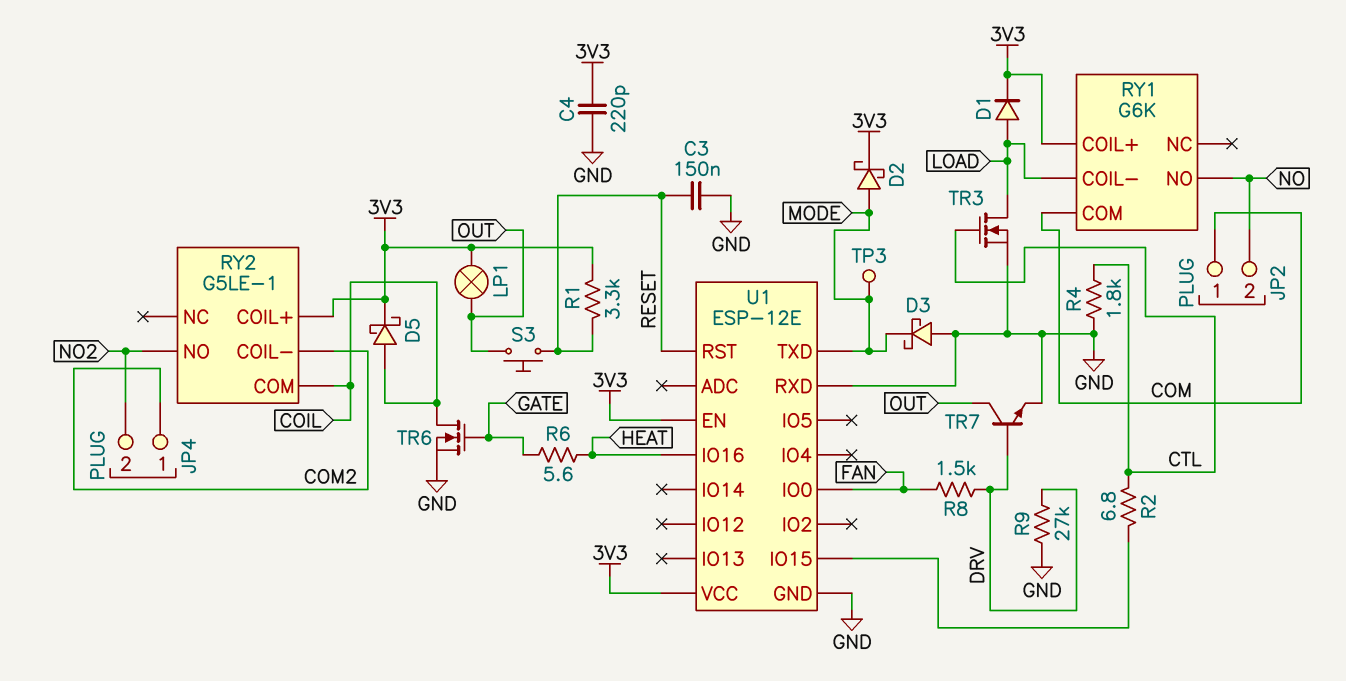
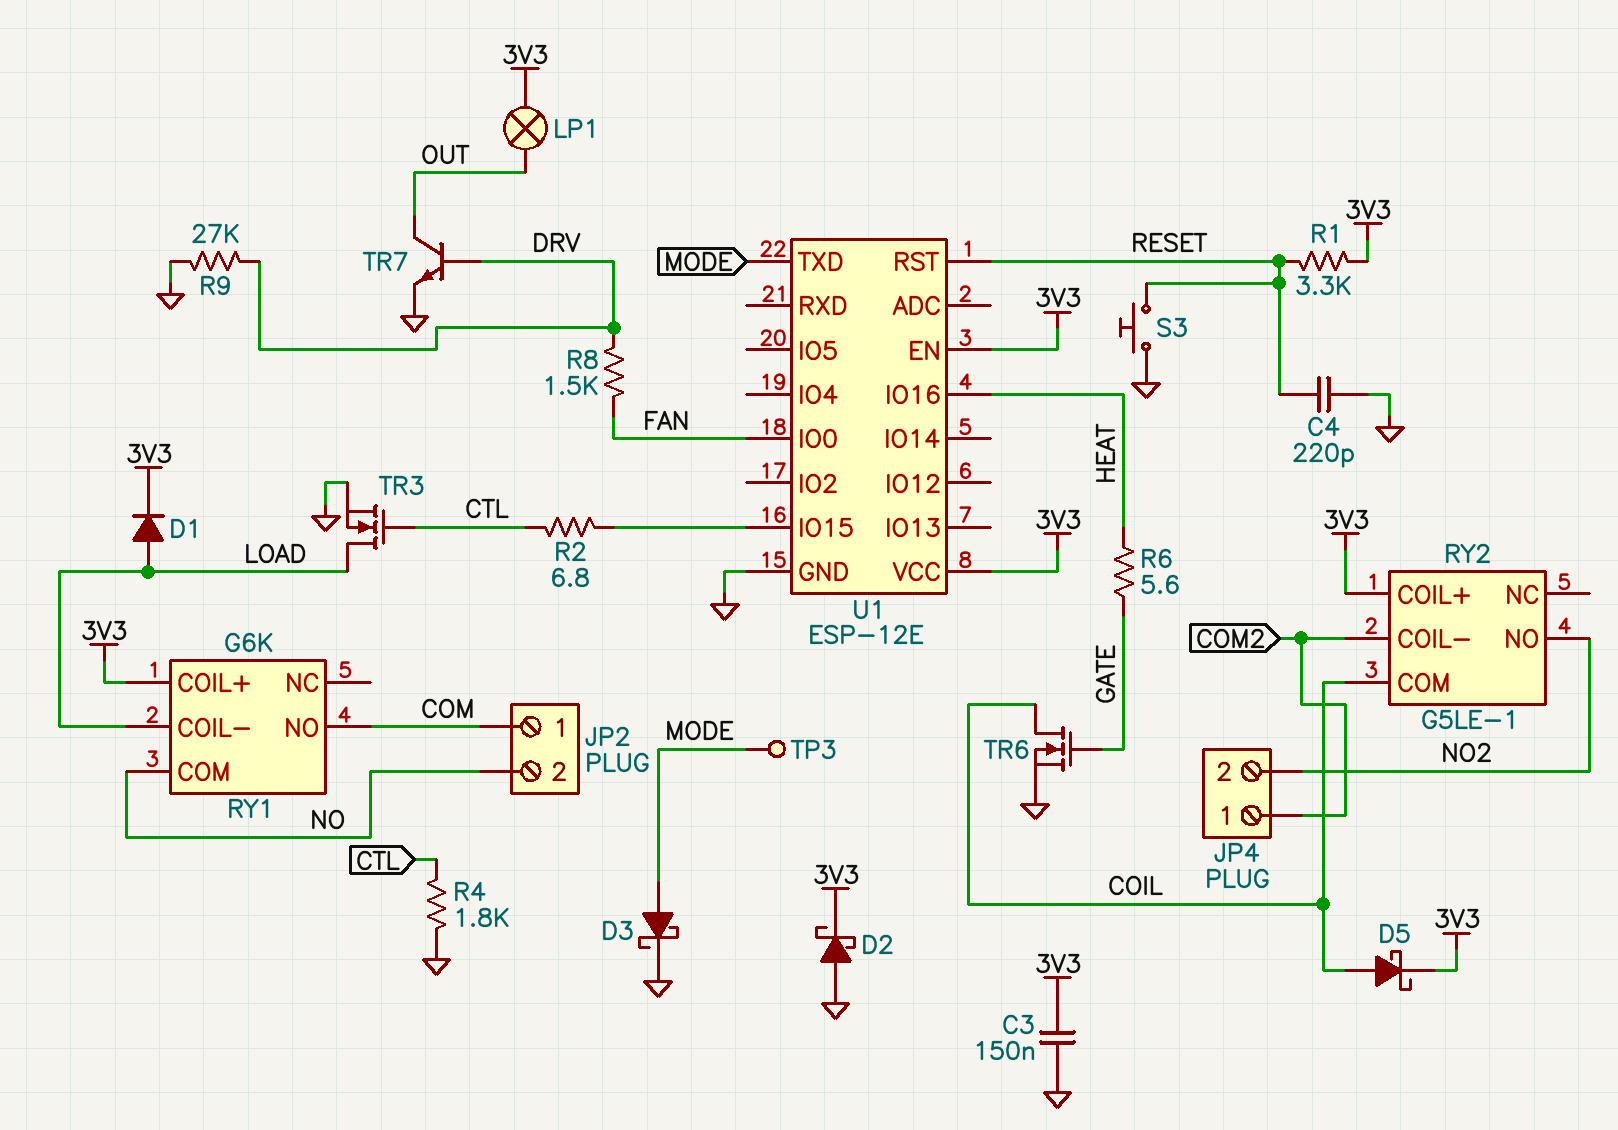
C3: 150nF (GND, RESET) -> 150nF (3V3, GND)
C4: 220pF (3V3, GND) -> 220pF (GND, RESET)
D2: schottky (A MODE, K 3V3) -> schottky (A GND, K 3V3)
D3: schottky (A GND, K MODE) -> schottky (A MODE, K GND)
RY1 pin COM: COM -> NO
RY1 pin NO: NO -> COM
S3: button (OUT, RESET) -> button (GND, RESET)
U1 pin RXD: GND -> none

